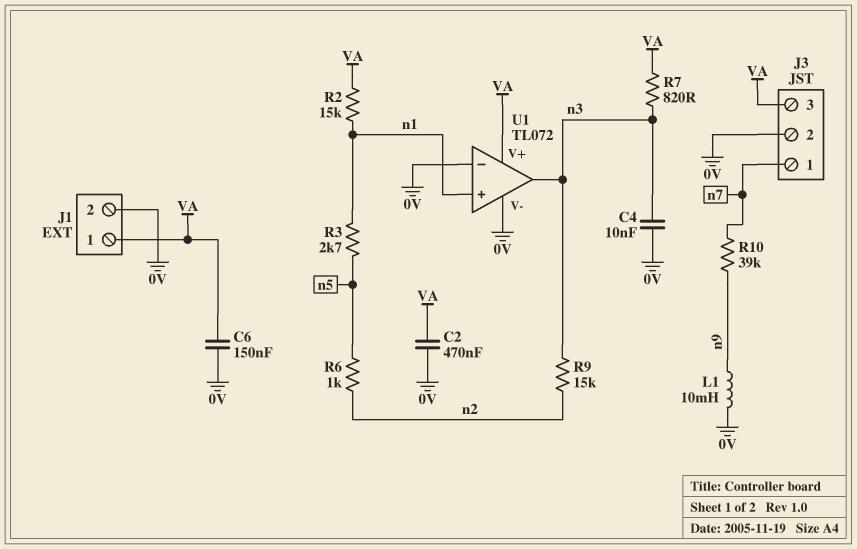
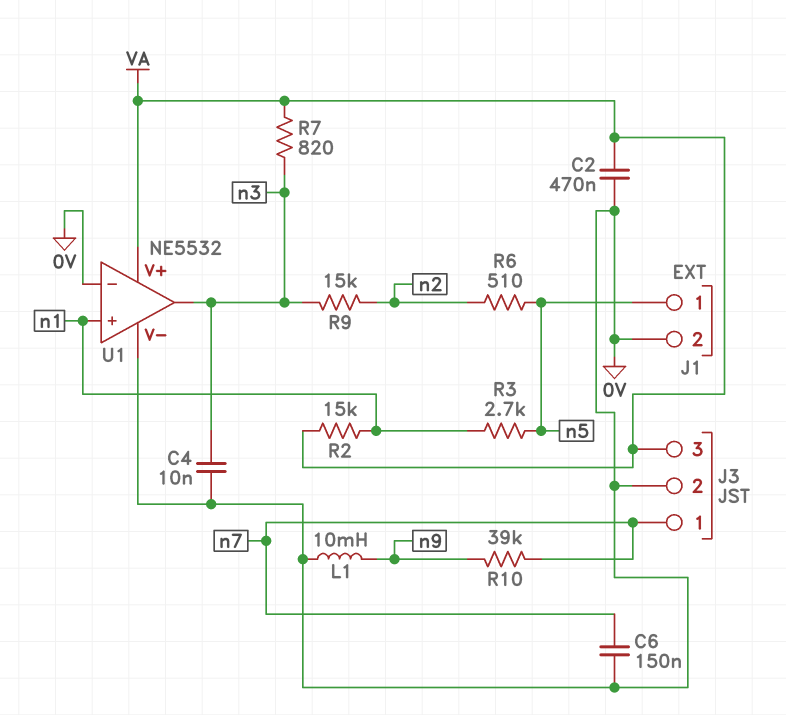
C6: 150nF (0V, VA) -> 150nF (0V, n7)
J1 pin 1: VA -> n5
R6: 1k (n2, n5) -> 510 (n2, n5)
U1: TL072 -> NE5532

